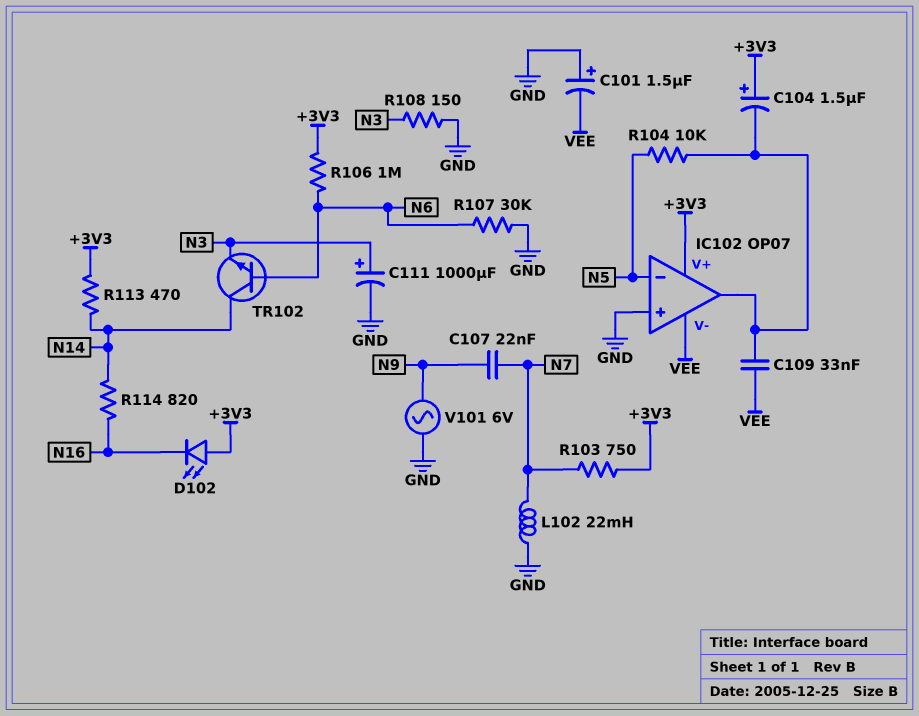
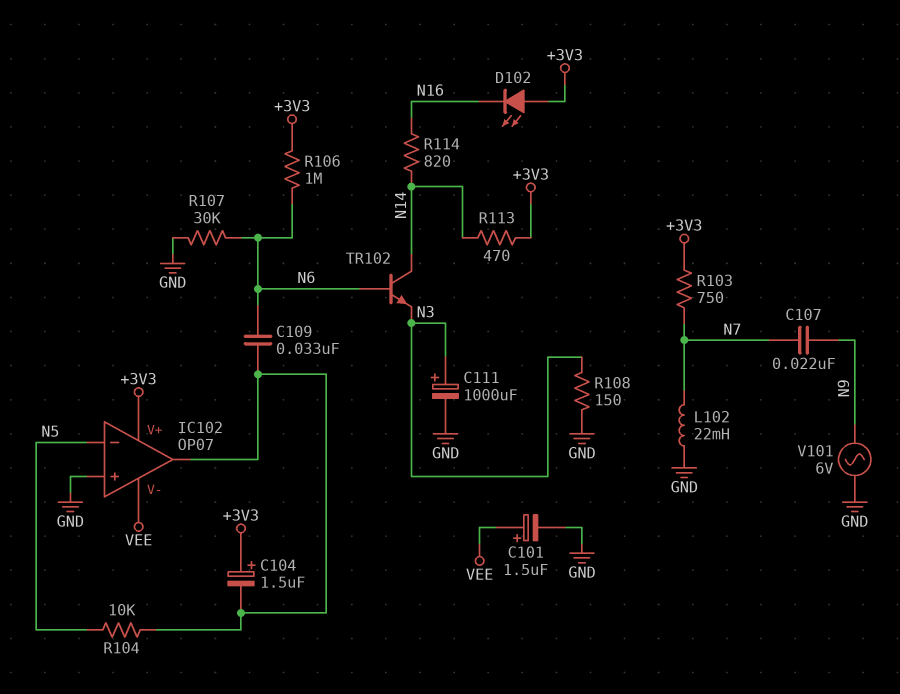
C101: 1.5uF (plus GND, minus VEE) -> 1.5uF (plus VEE, minus GND)
C109: 33nF (IC102/out, VEE) -> 33nF (IC102/out, N6)

